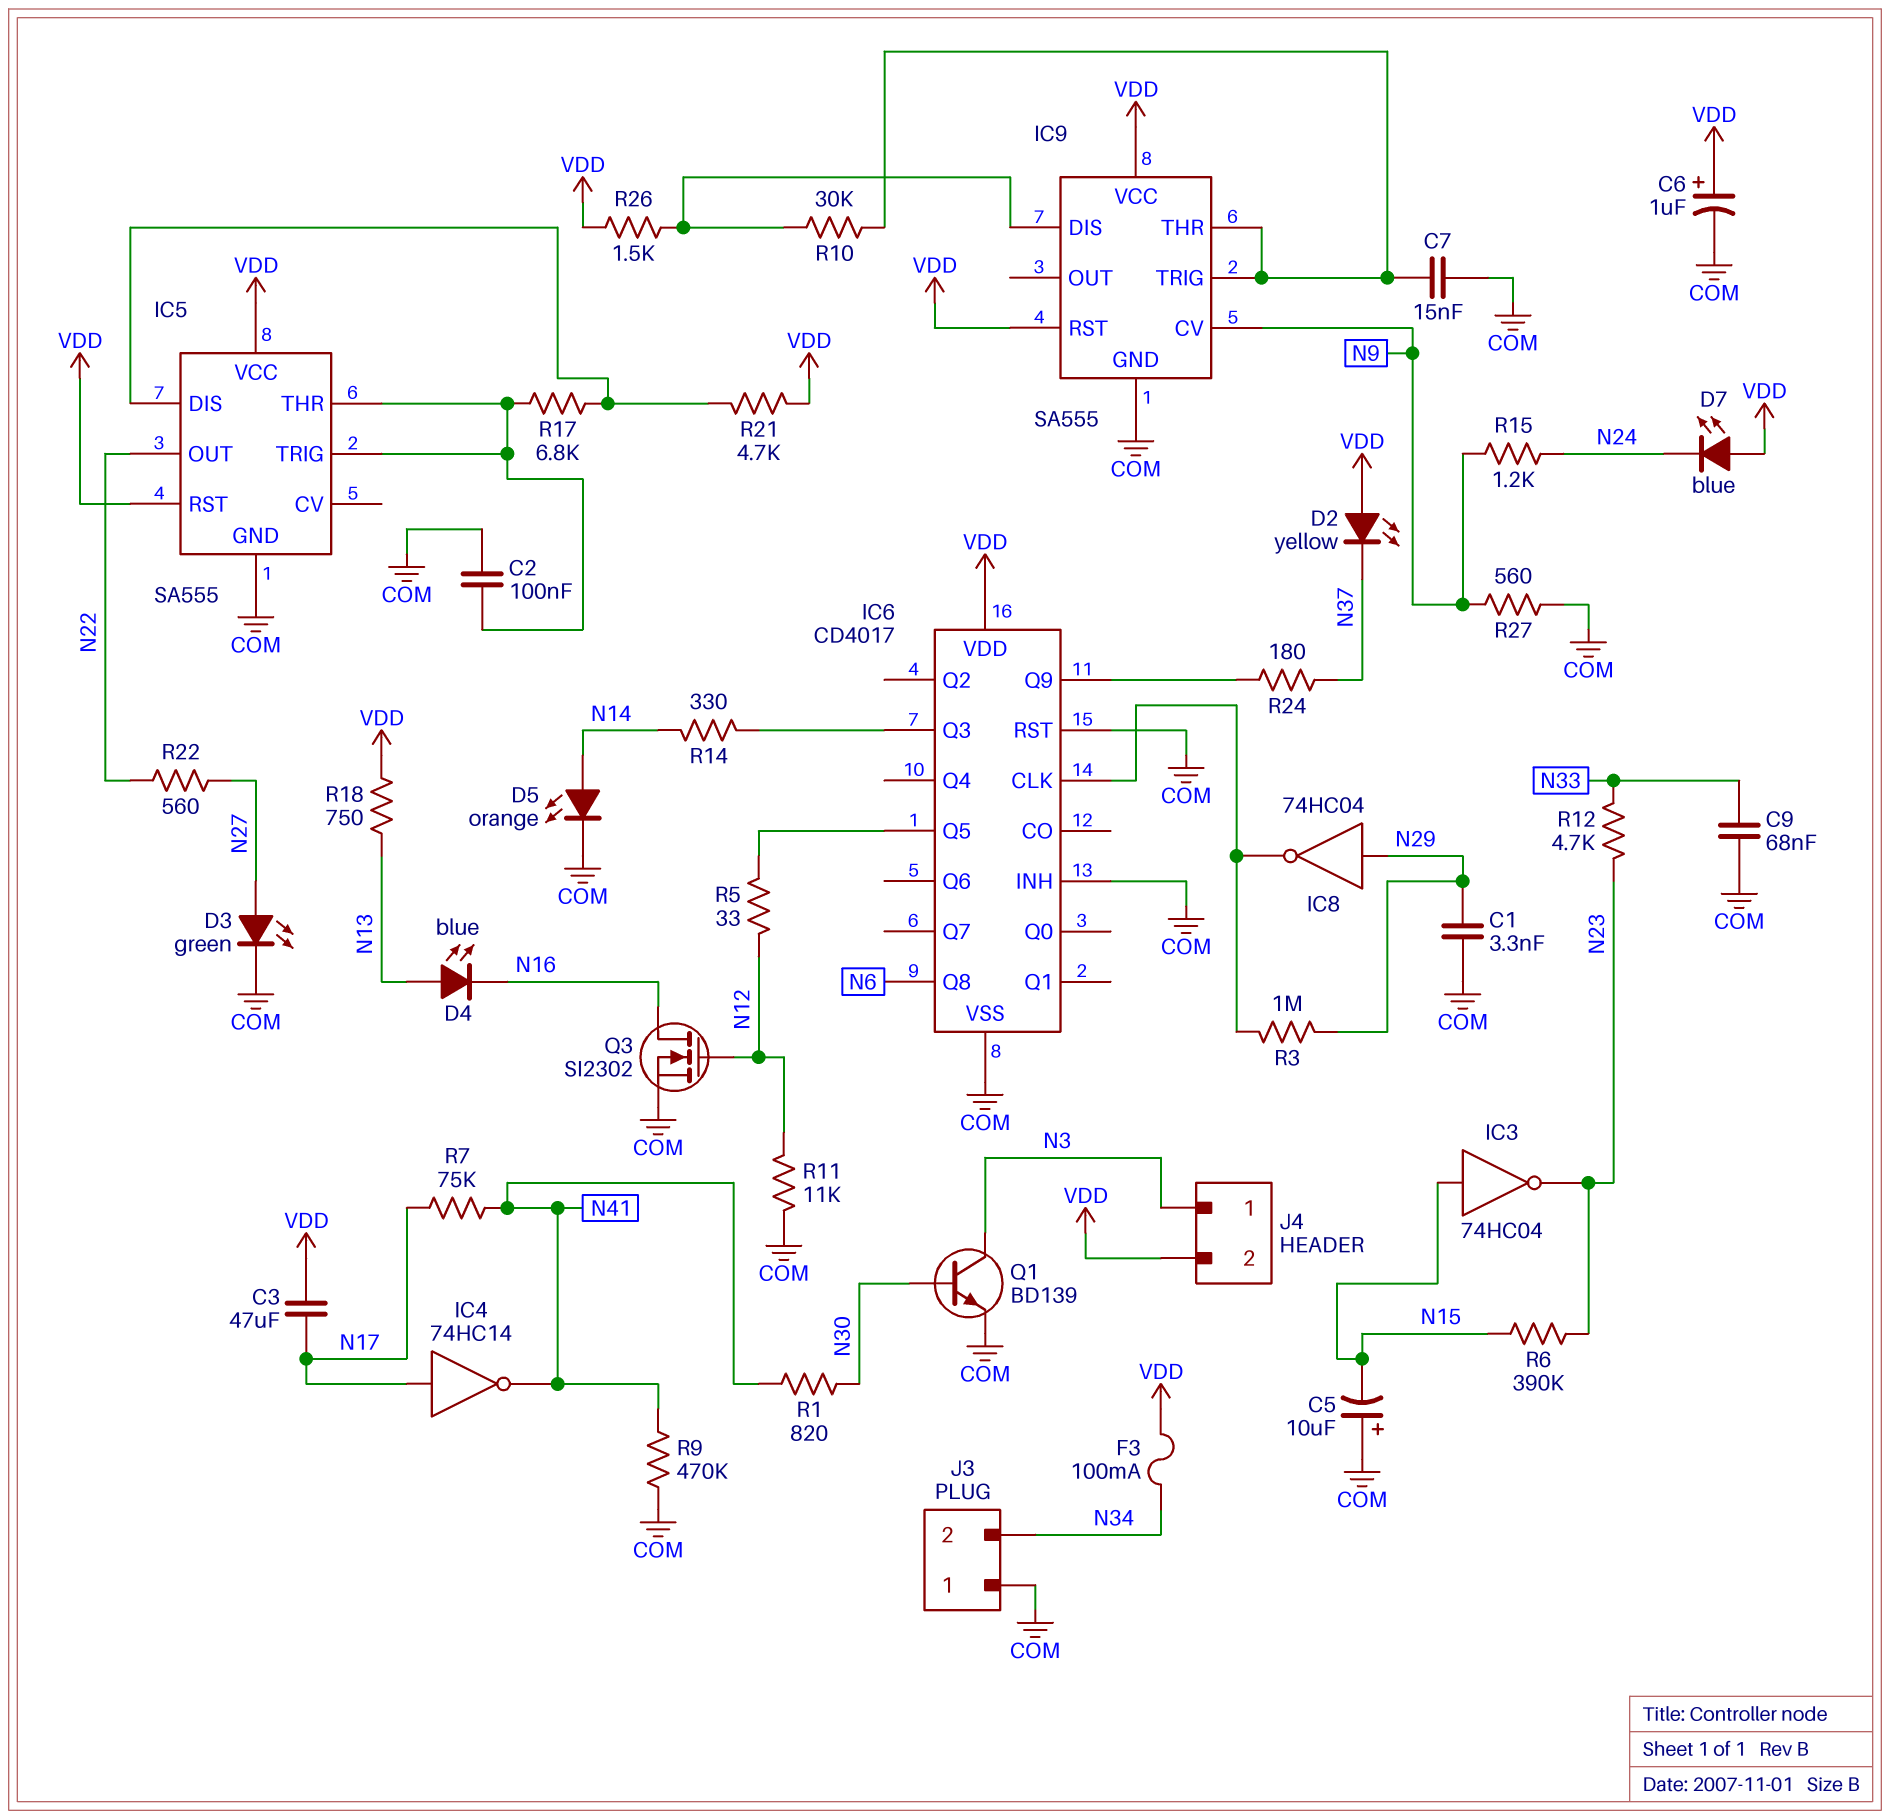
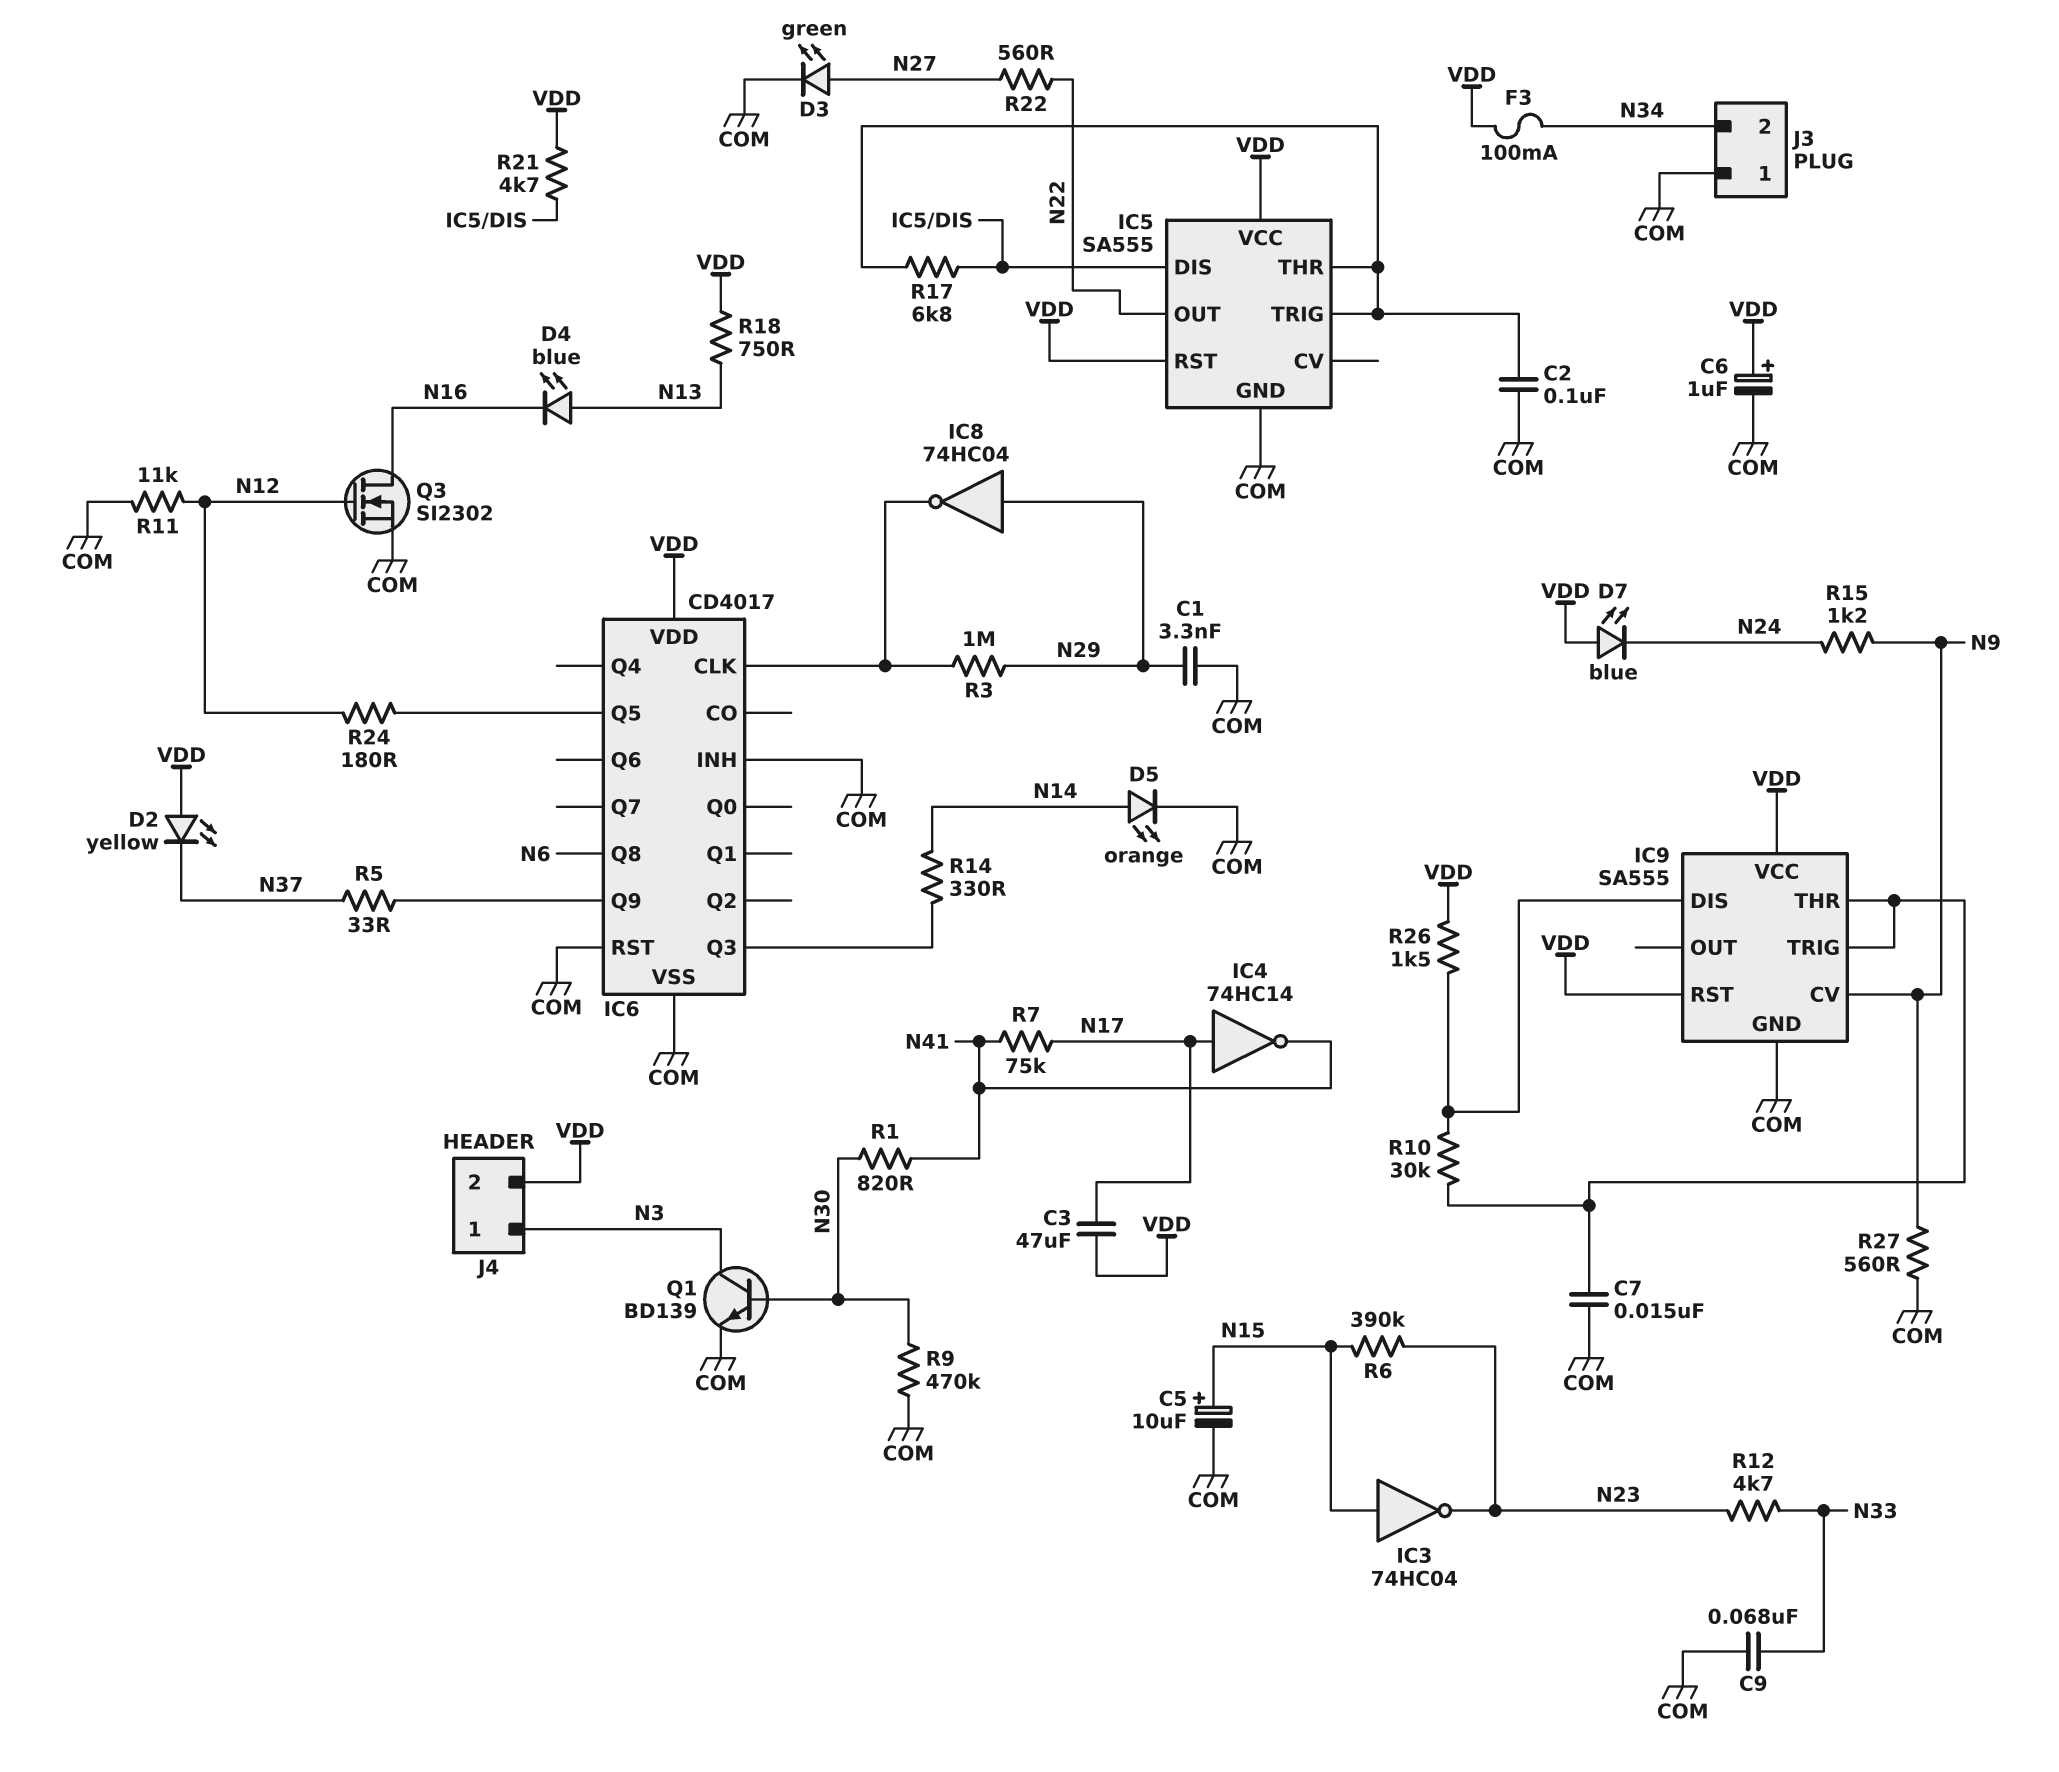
C5: 10uF (plus COM, minus N15) -> 10uF (plus N15, minus COM)
R5: 33 (IC6/Q5, N12) -> 33 (IC6/Q9, N37)
R9: 470k (COM, N41) -> 470k (COM, N30)
R24: 180 (IC6/Q9, N37) -> 180 (IC6/Q5, N12)

